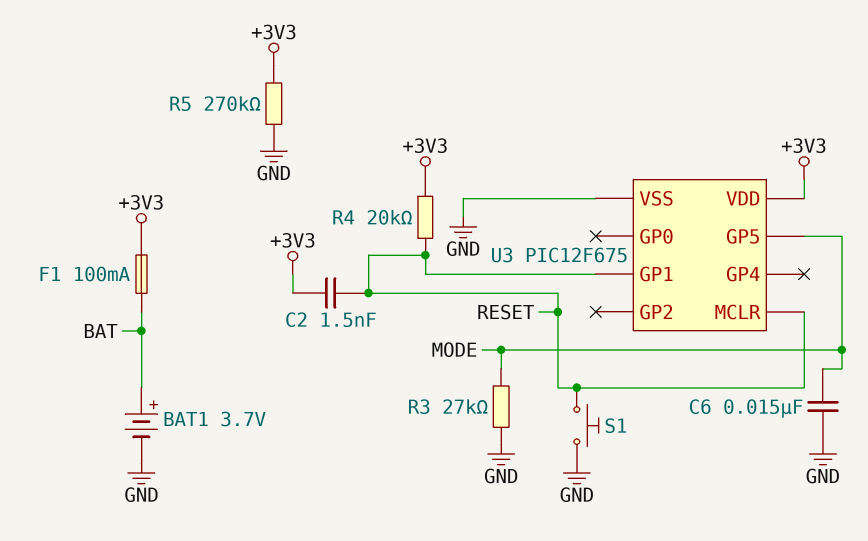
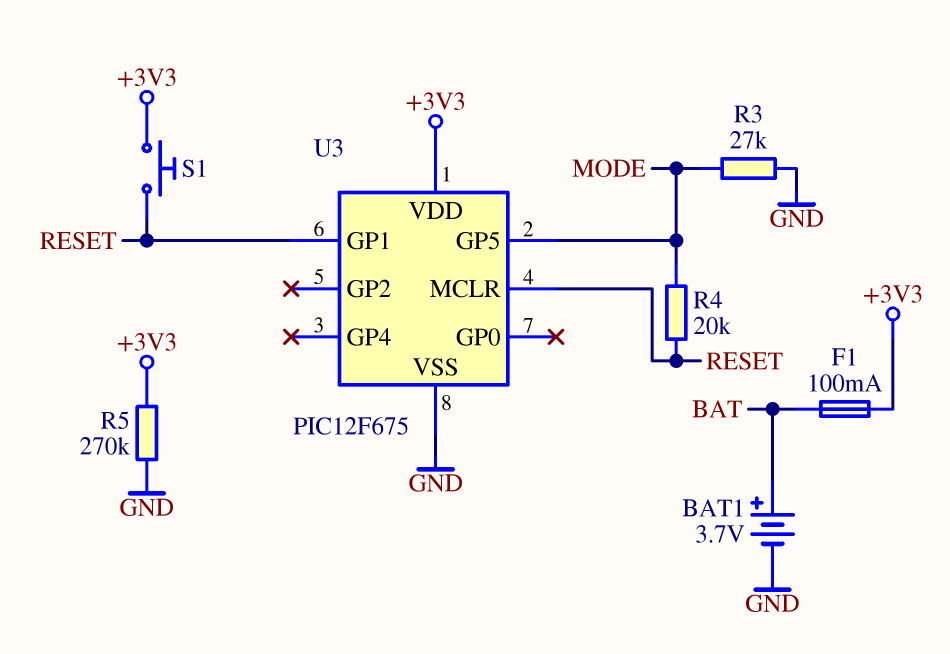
C2: 1.5nF (+3V3, RESET) -> none
C6: 15nF (GND, MODE) -> none
R4: 20k (+3V3, RESET) -> 20k (MODE, RESET)
S1: button (GND, RESET) -> button (+3V3, RESET)

